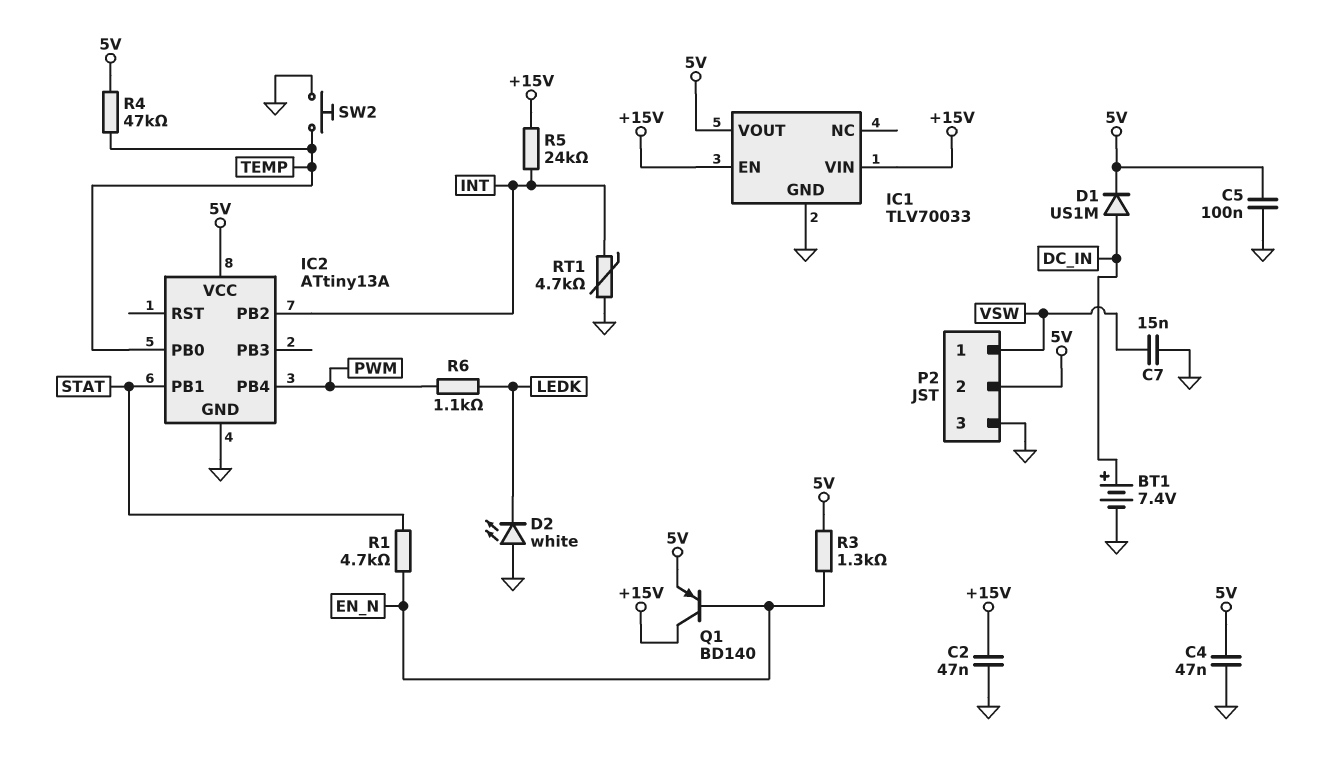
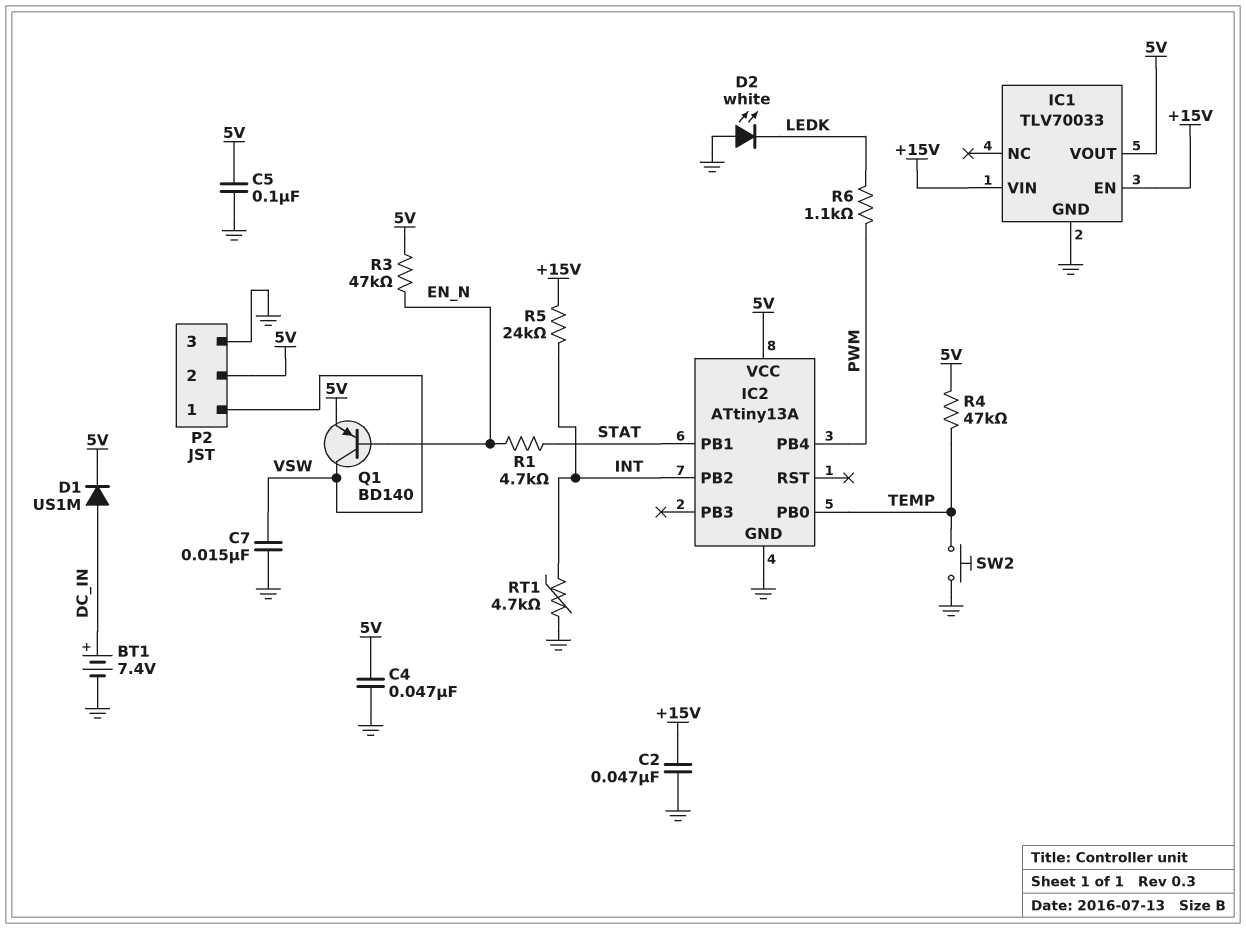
Q1: PNP BD140 (B EN_N, C +15V, E 5V) -> PNP BD140 (B EN_N, C VSW, E 5V)
R3: 1.3k (5V, EN_N) -> 47k (5V, EN_N)

